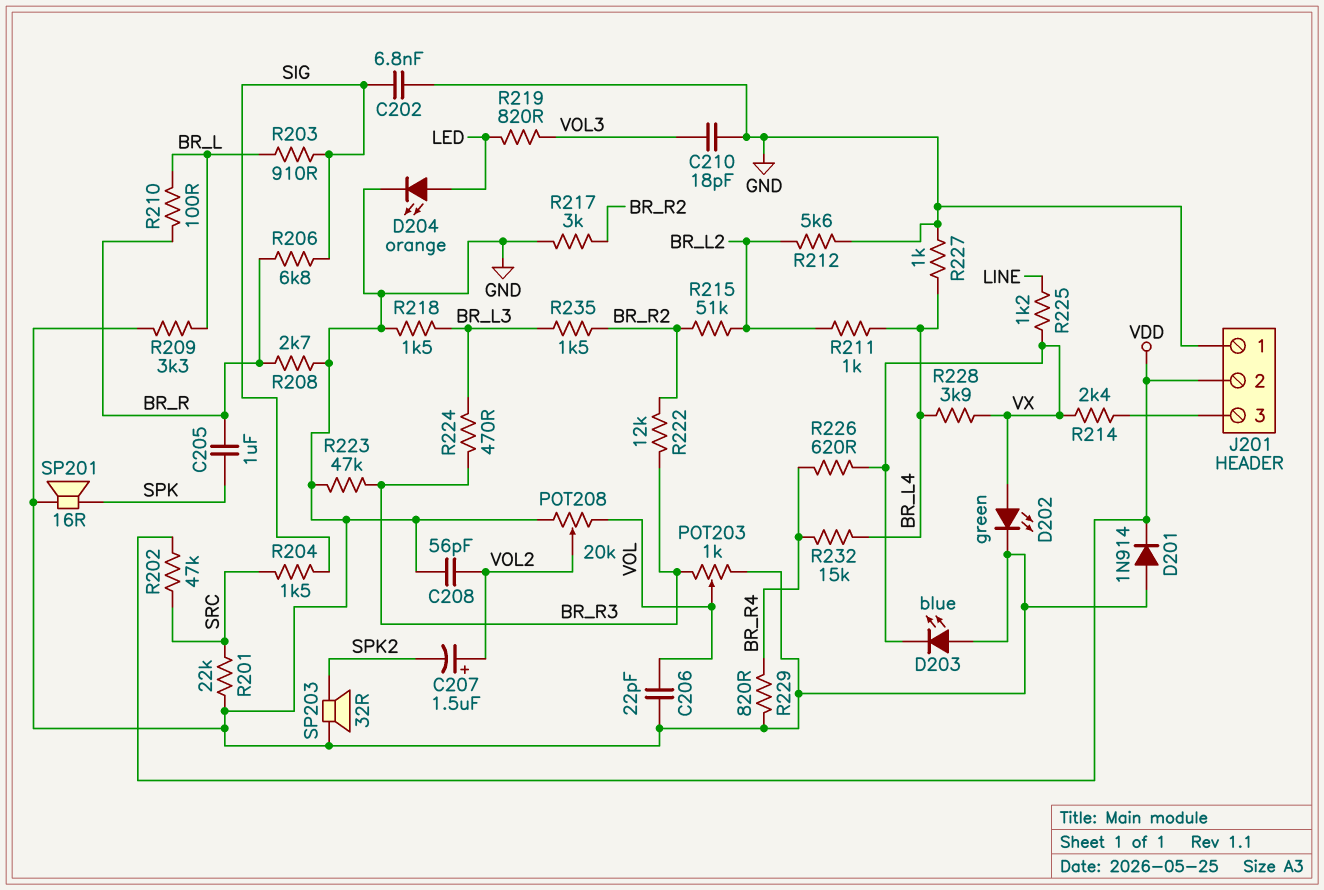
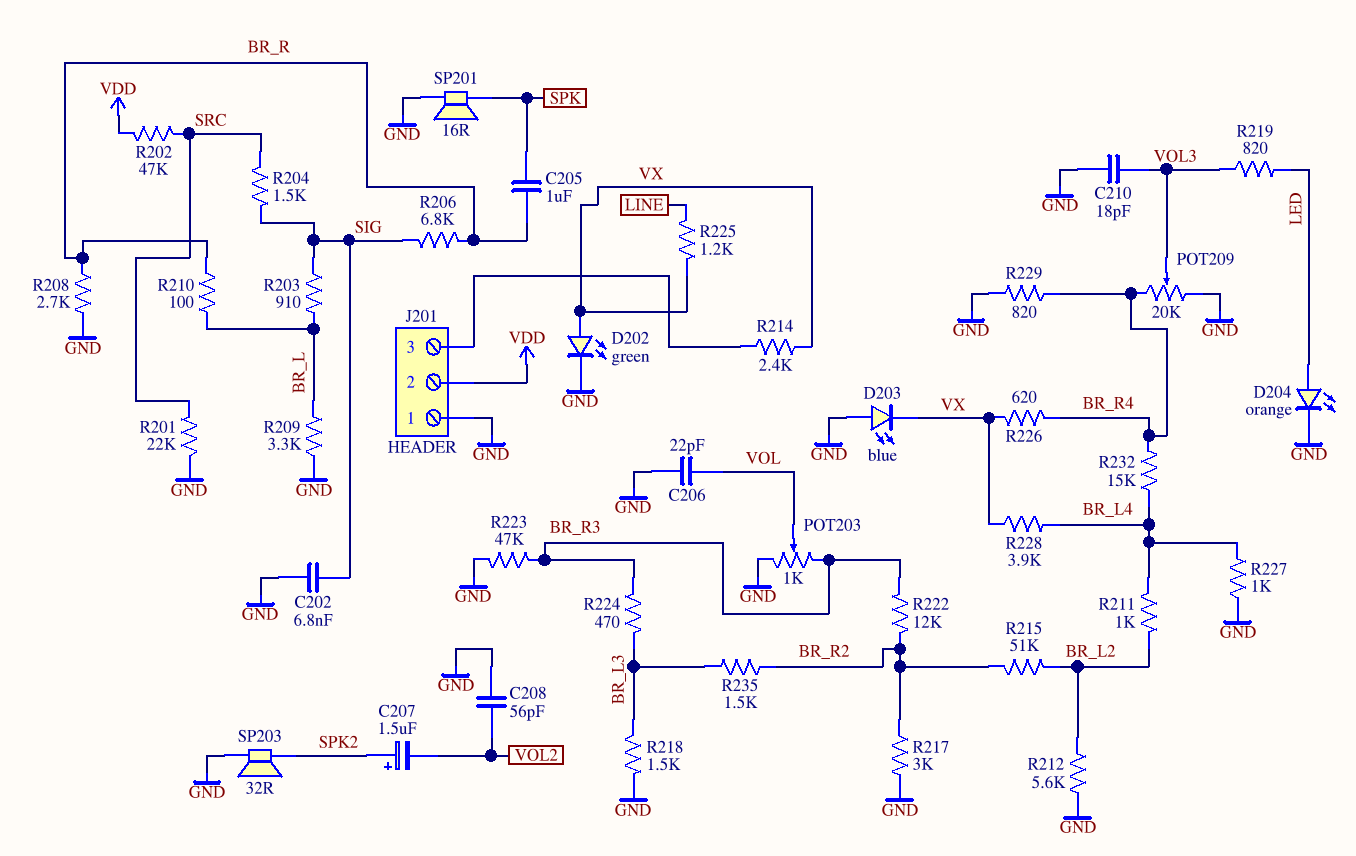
C207: 1.5uF (plus VOL2, minus SPK2) -> 1.5uF (plus SPK2, minus VOL2)
D201: diode 1N914 (A GND, K VDD) -> none
POT208: 20k (GND, VOL, wiper VOL2) -> none
POT209: none -> 20k (BR_R4, GND, wiper VOL3)

